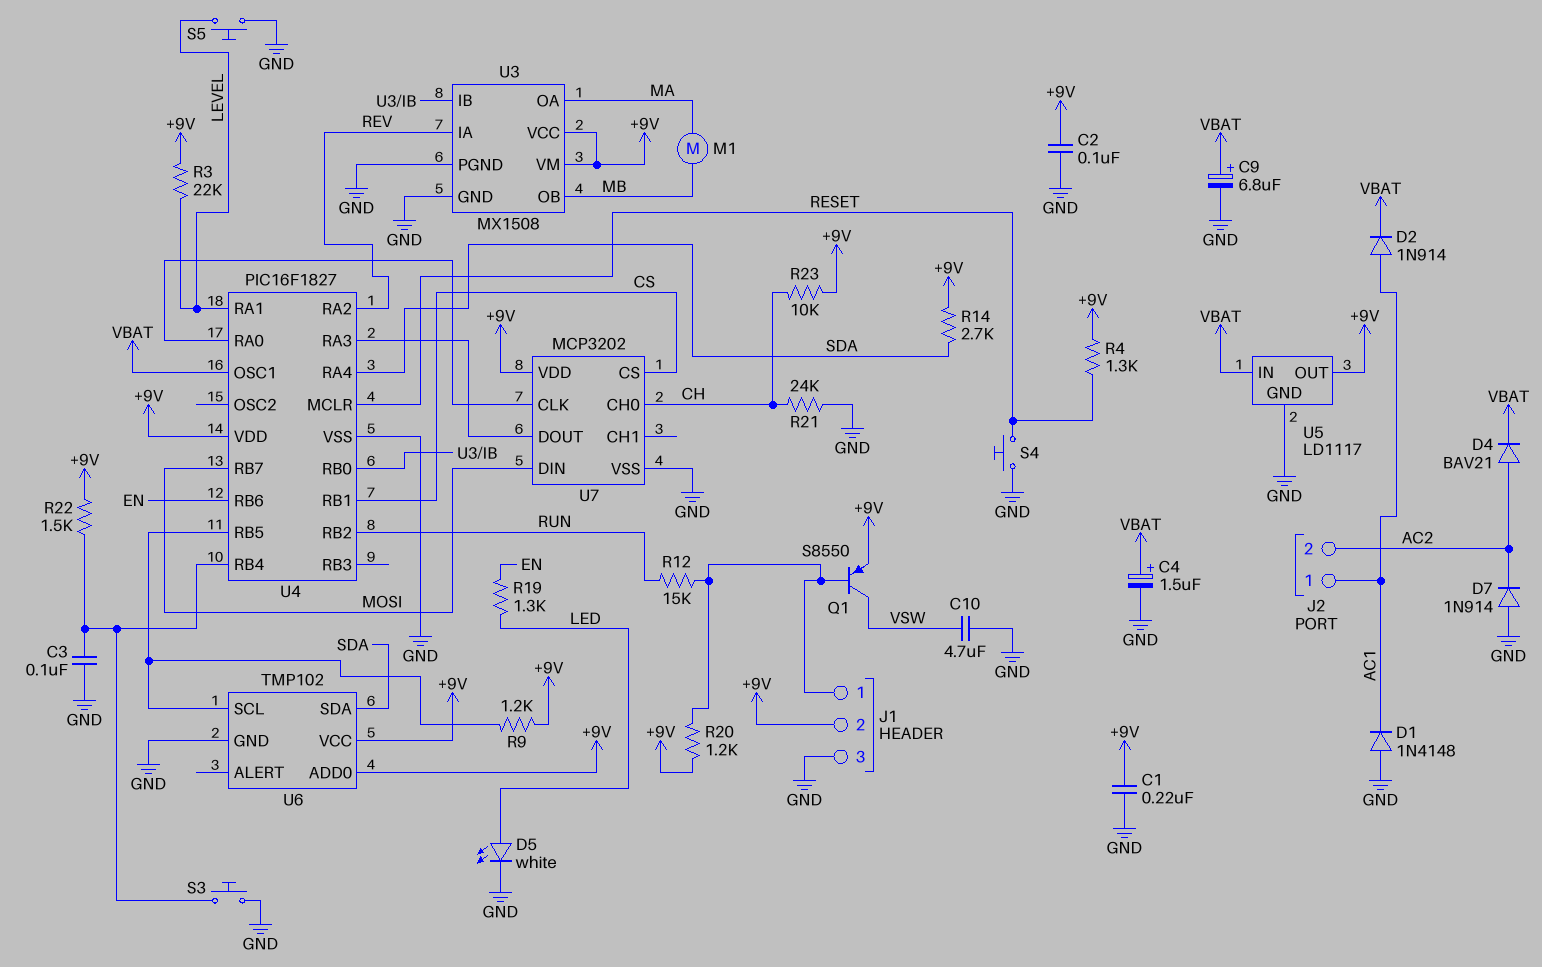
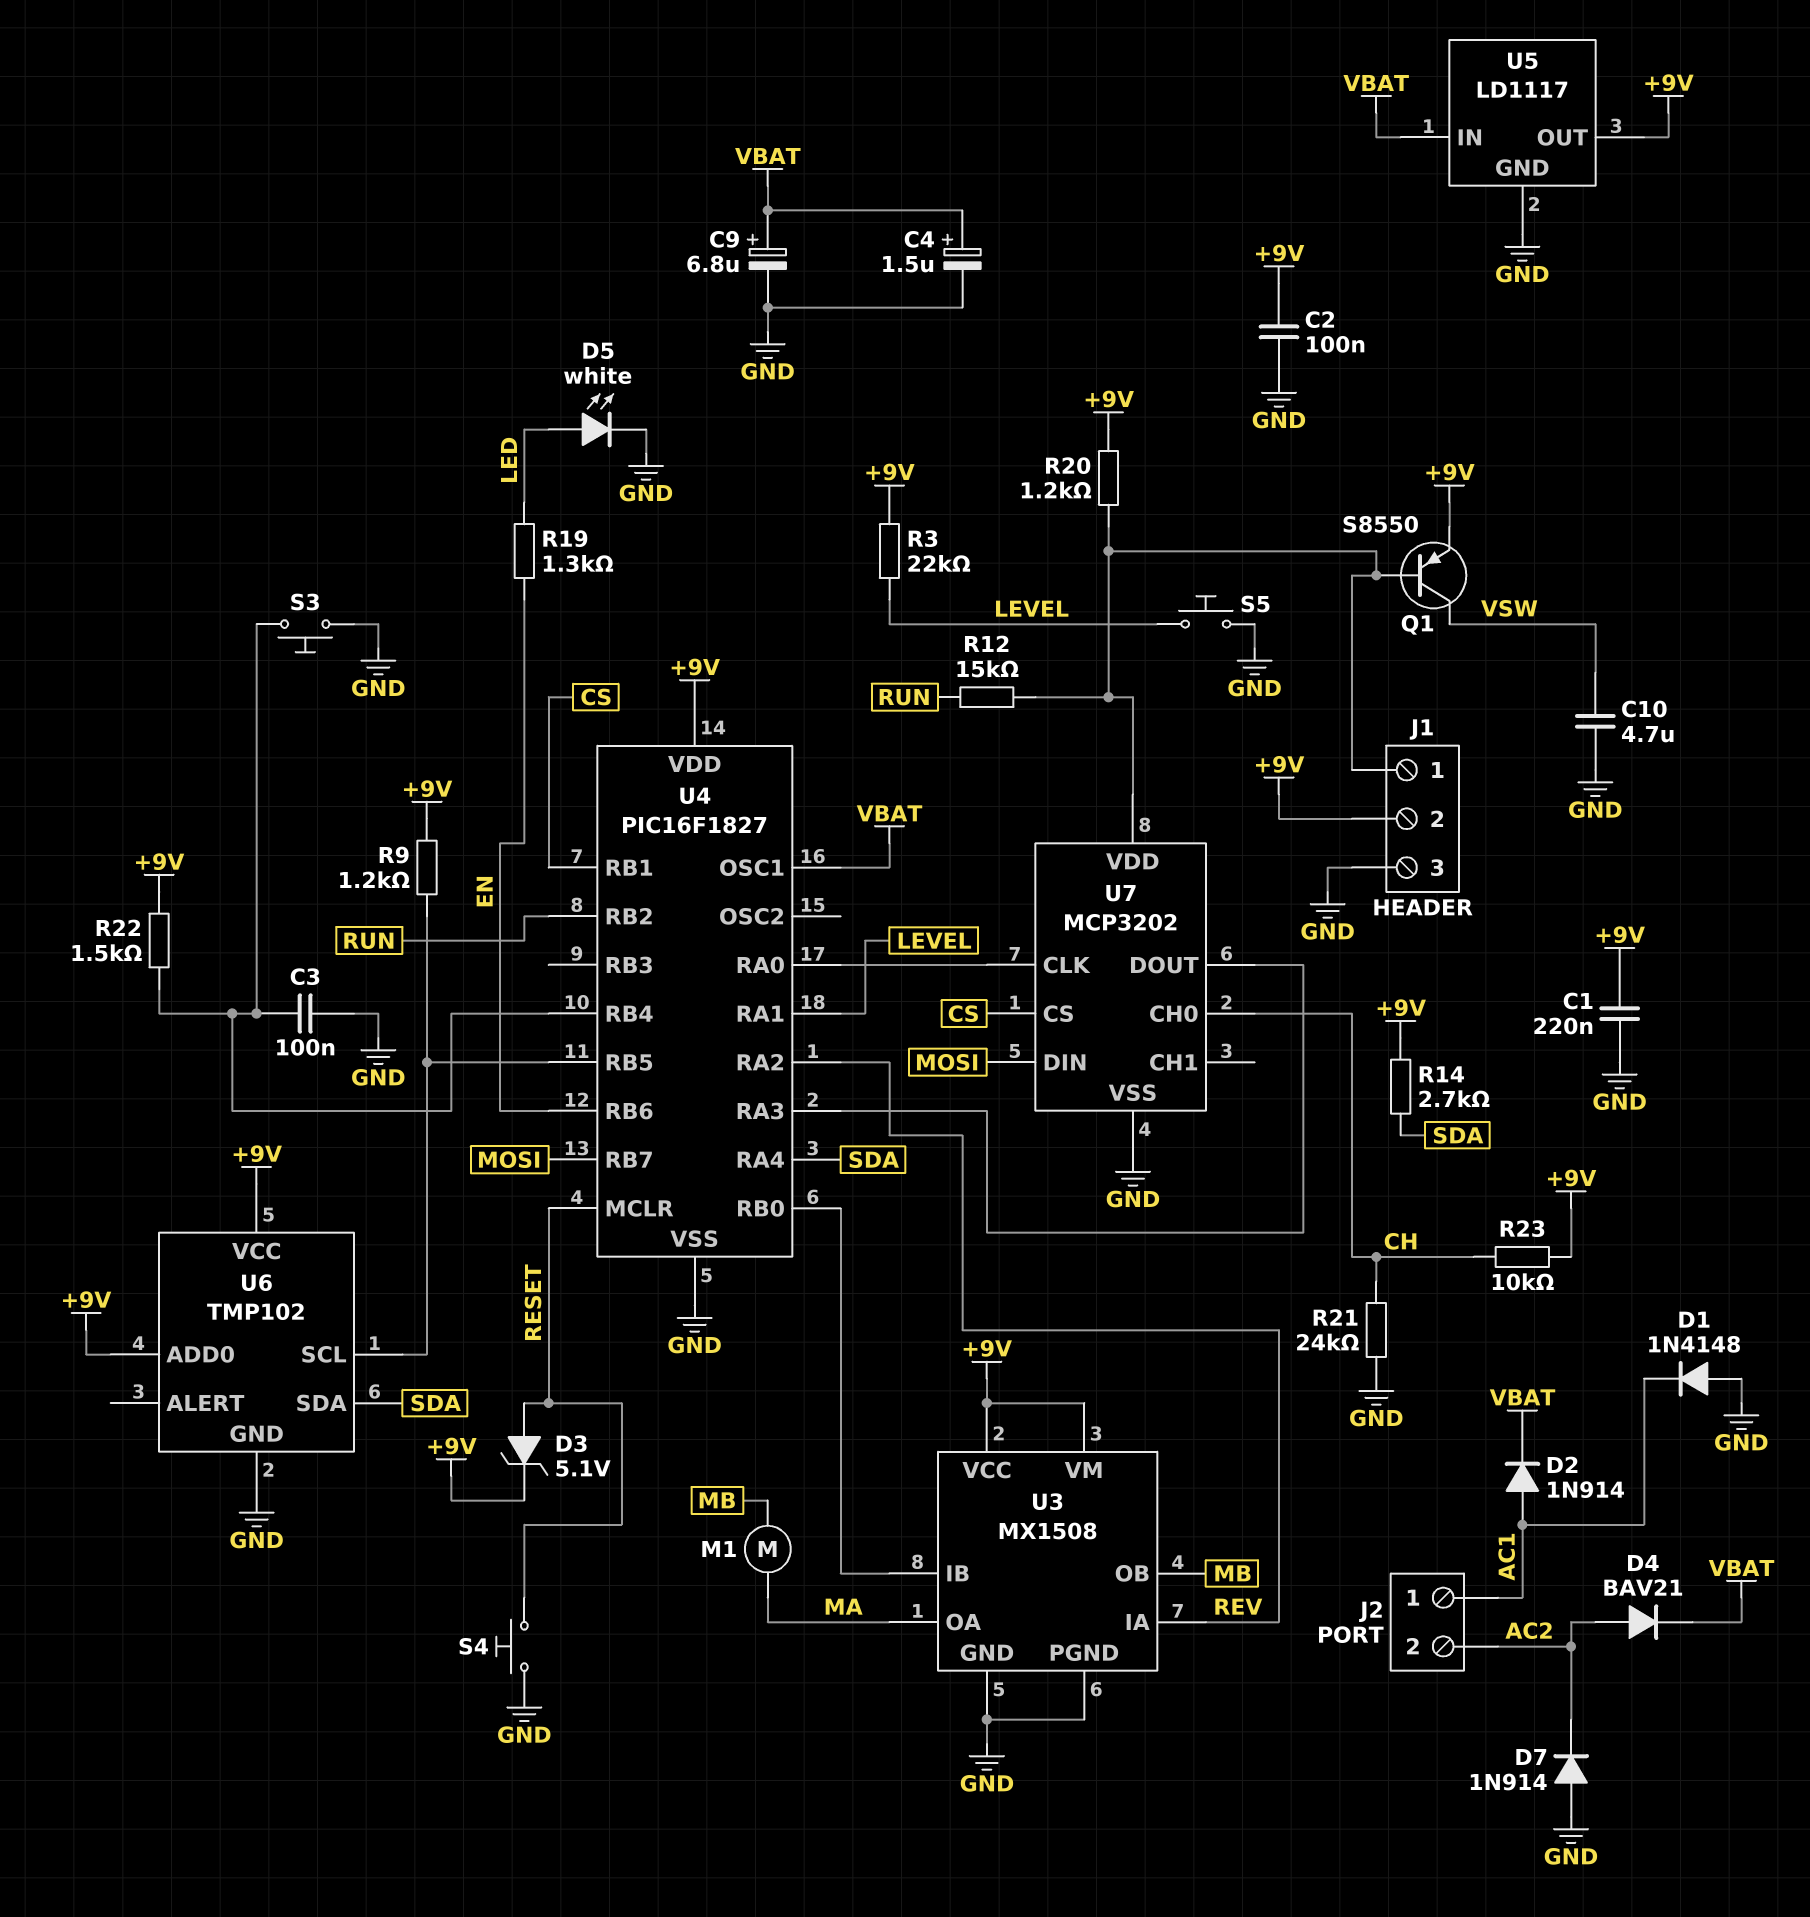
D3: none -> zener 5.1V (A RESET, K +9V)
R4: 1.3k (+9V, RESET) -> none
U7 pin VDD: +9V -> J1/1

